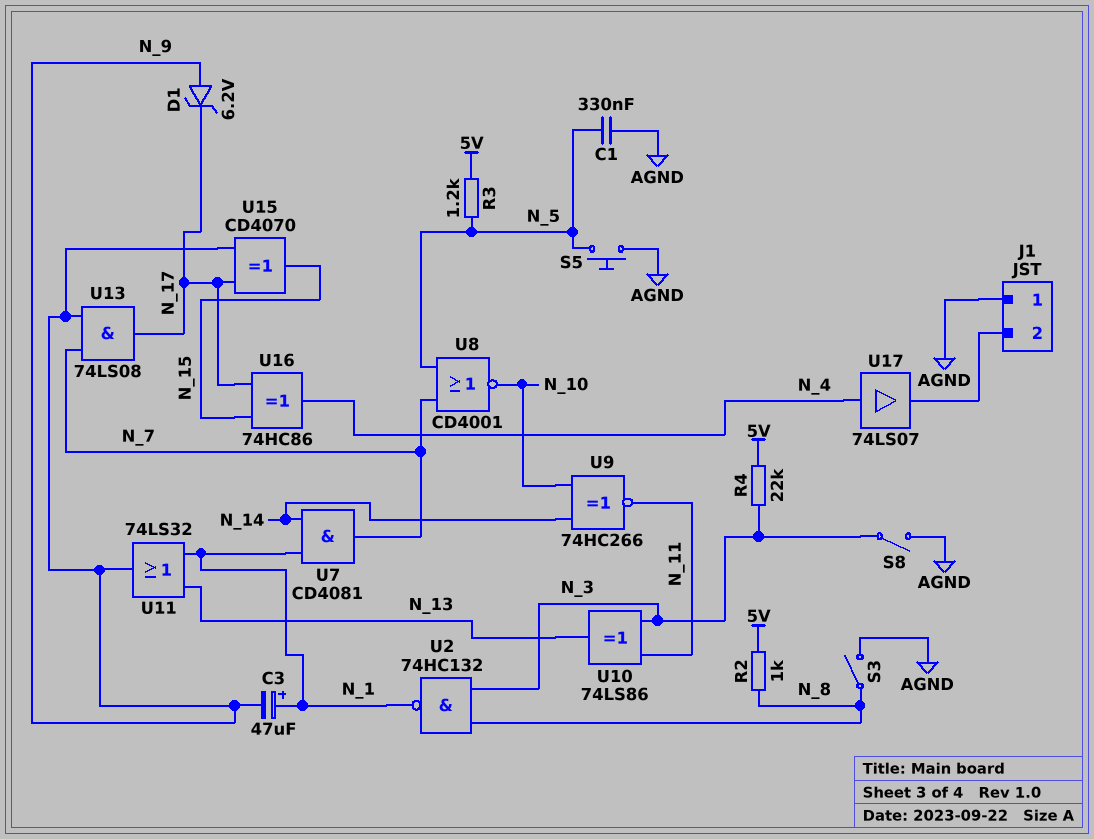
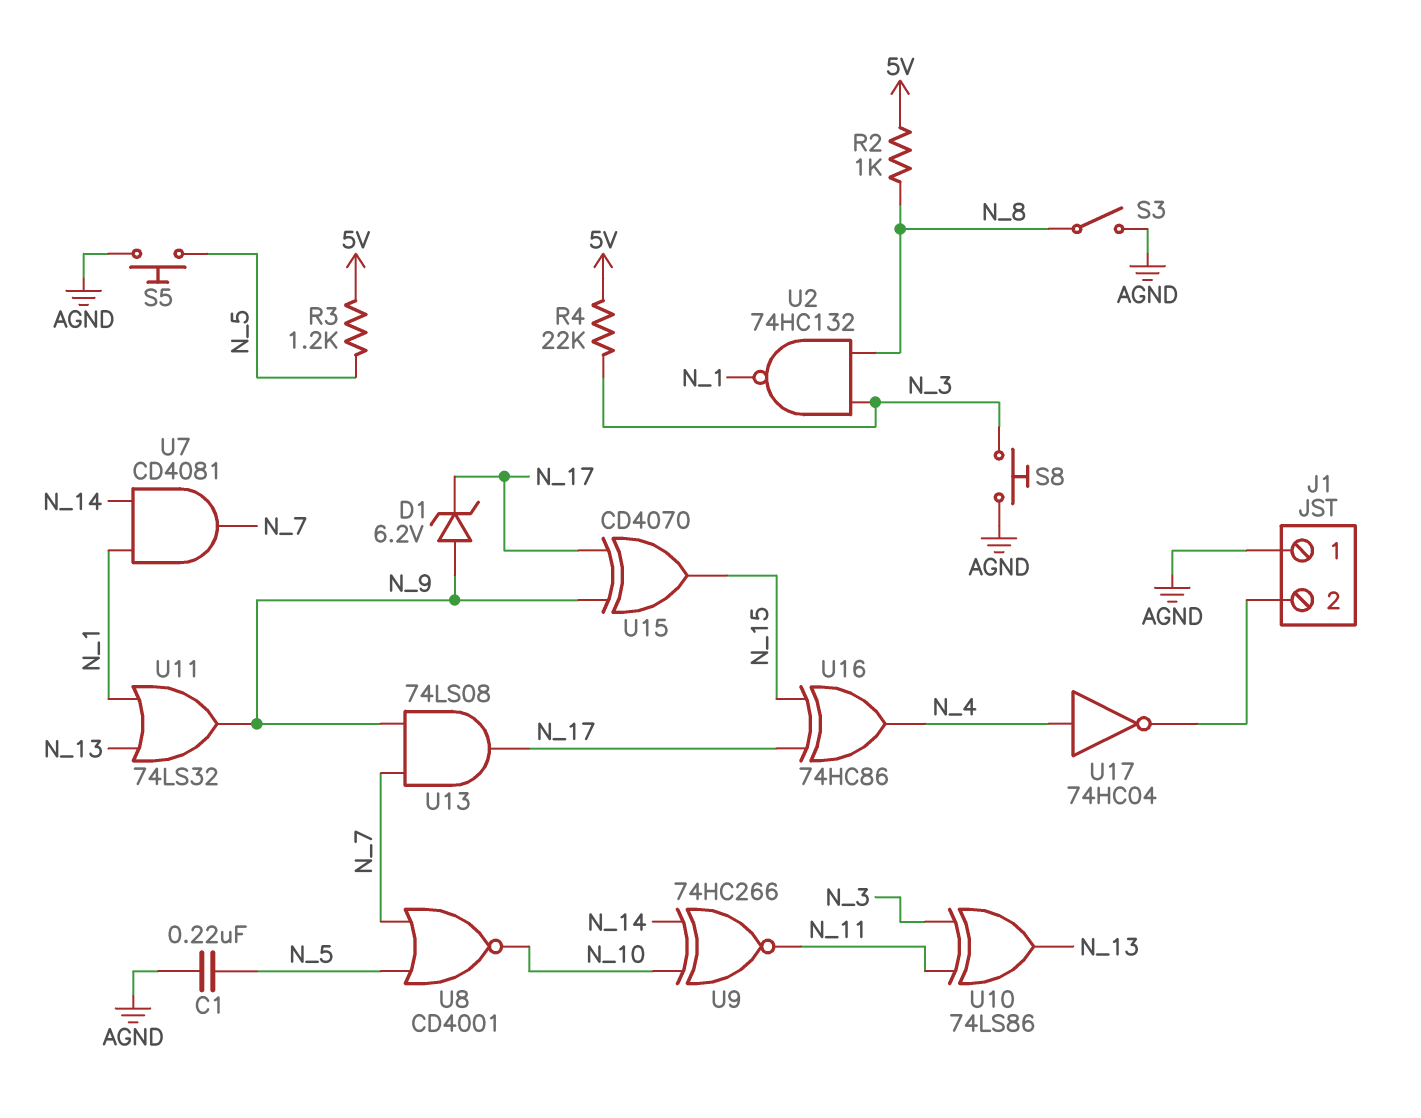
C1: 330nF (AGND, N_5) -> 220nF (AGND, N_5)
C3: 47uF (plus N_1, minus N_9) -> none
S8: switch (AGND, N_3) -> button (AGND, N_3)
U17: buffer 74LS07 (in N_4, out J1/2) -> NOT 74HC04 (in N_4, out J1/2)

